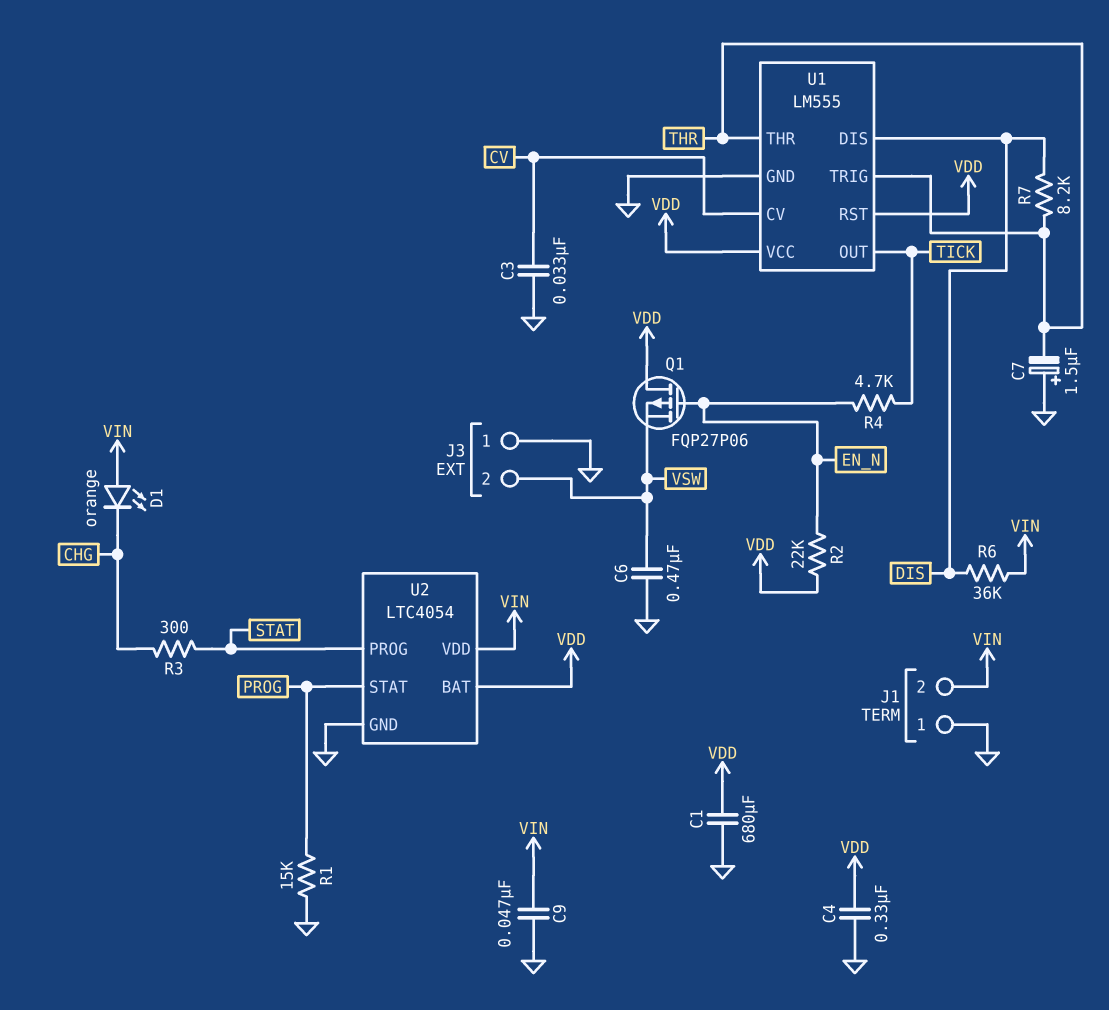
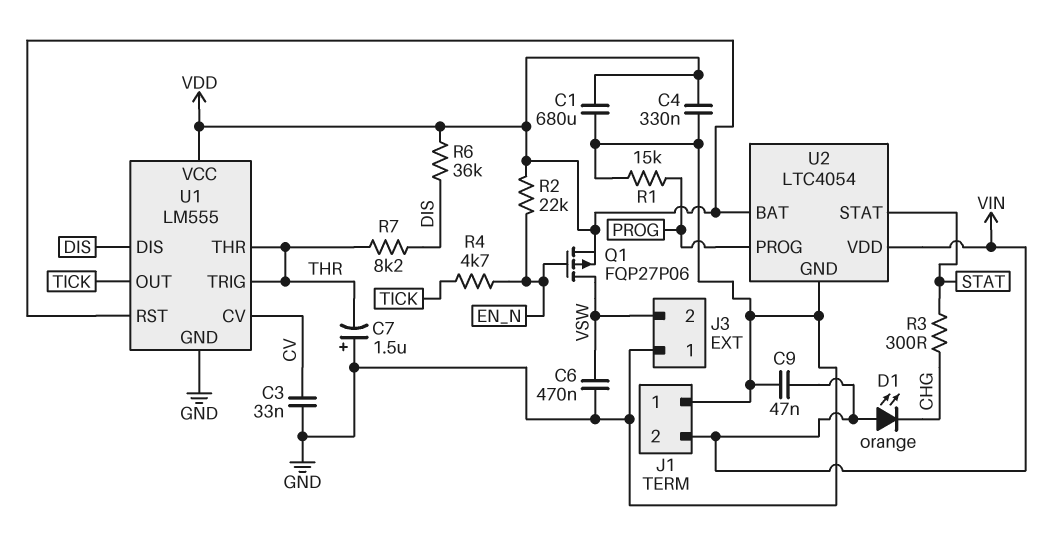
Q1: PMOS FQP27P06 (G EN_N, D VDD, S VSW) -> PMOS FQP27P06 (G EN_N, D VSW, S VDD)
R6: 36k (DIS, VIN) -> 36k (DIS, VDD)
U2 pin PROG: STAT -> PROG
U2 pin STAT: PROG -> STAT

